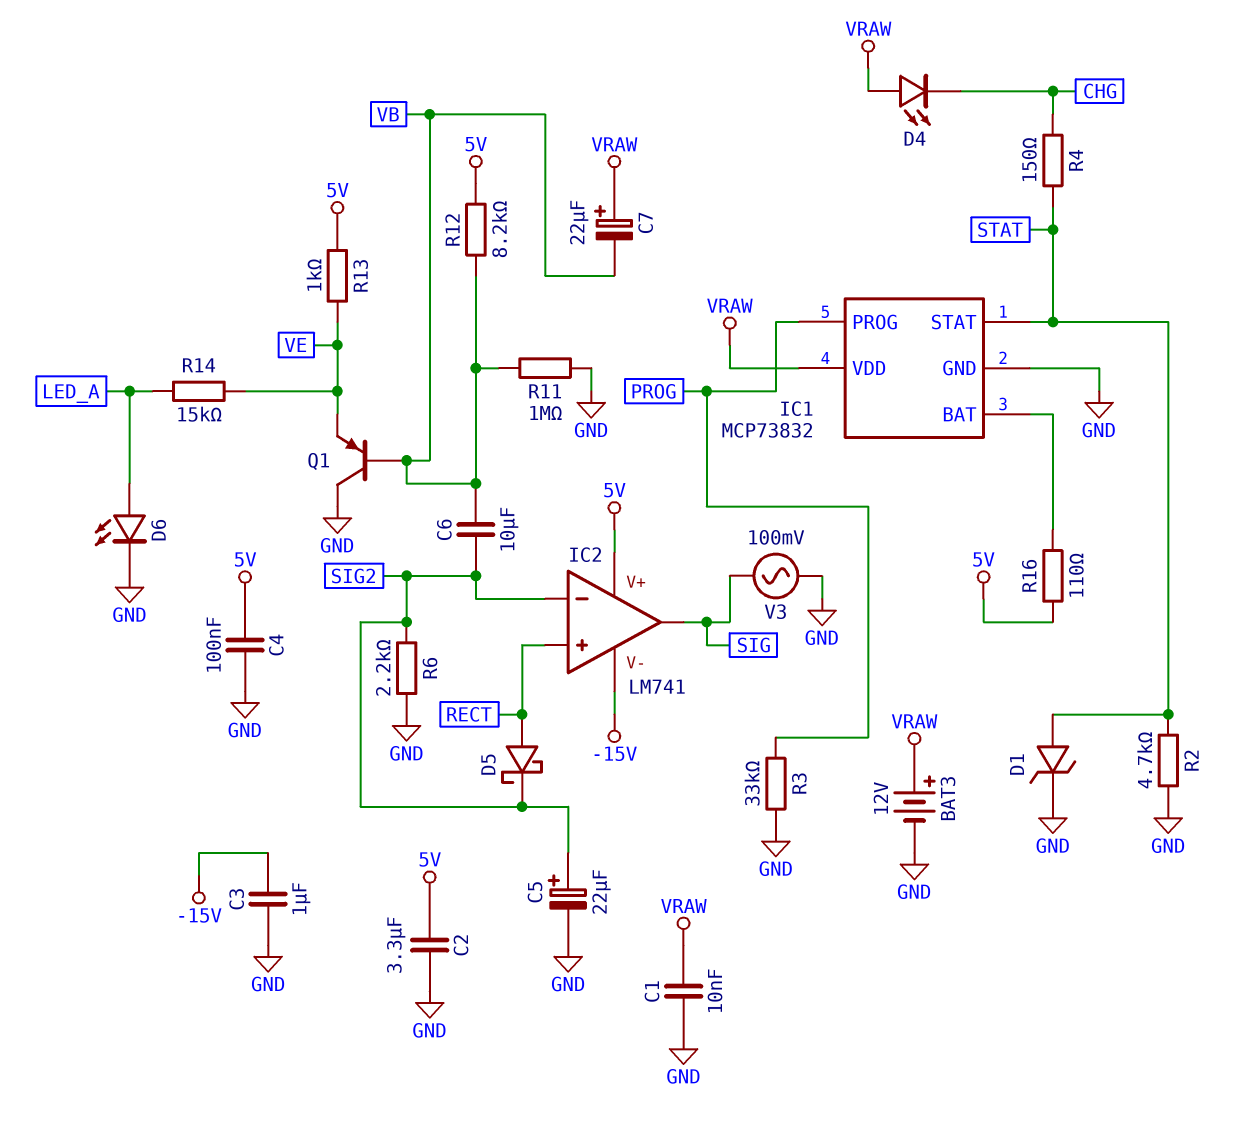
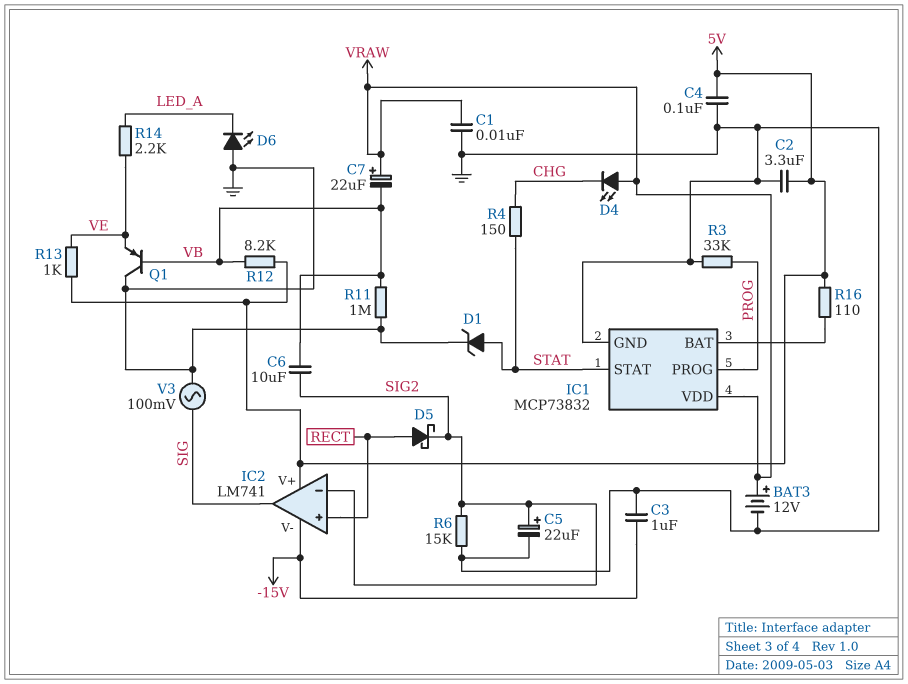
D6: LED (A LED_A, K GND) -> LED (A GND, K LED_A)
R2: 4.7k (GND, STAT) -> none
R6: 2.2k (GND, SIG2) -> 15k (GND, SIG2)
R14: 15k (LED_A, VE) -> 2.2k (LED_A, VE)

